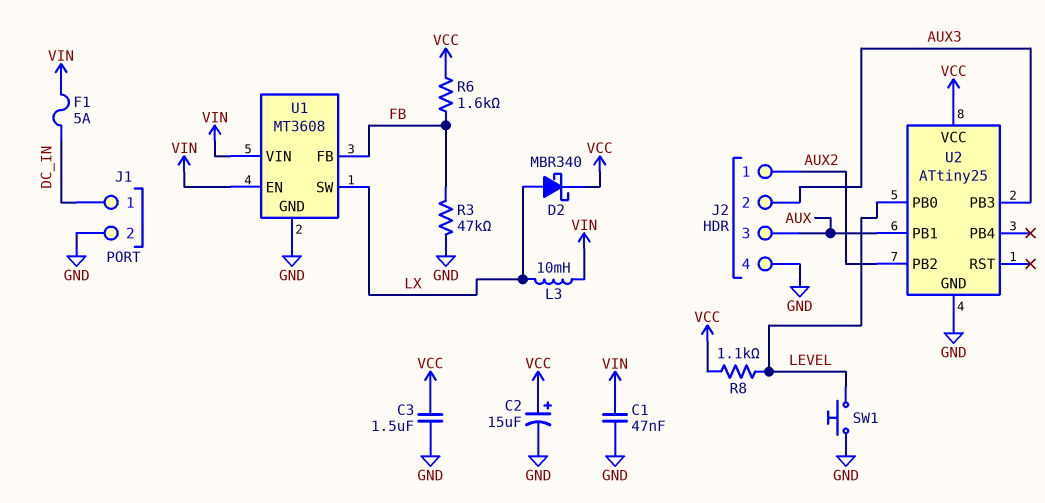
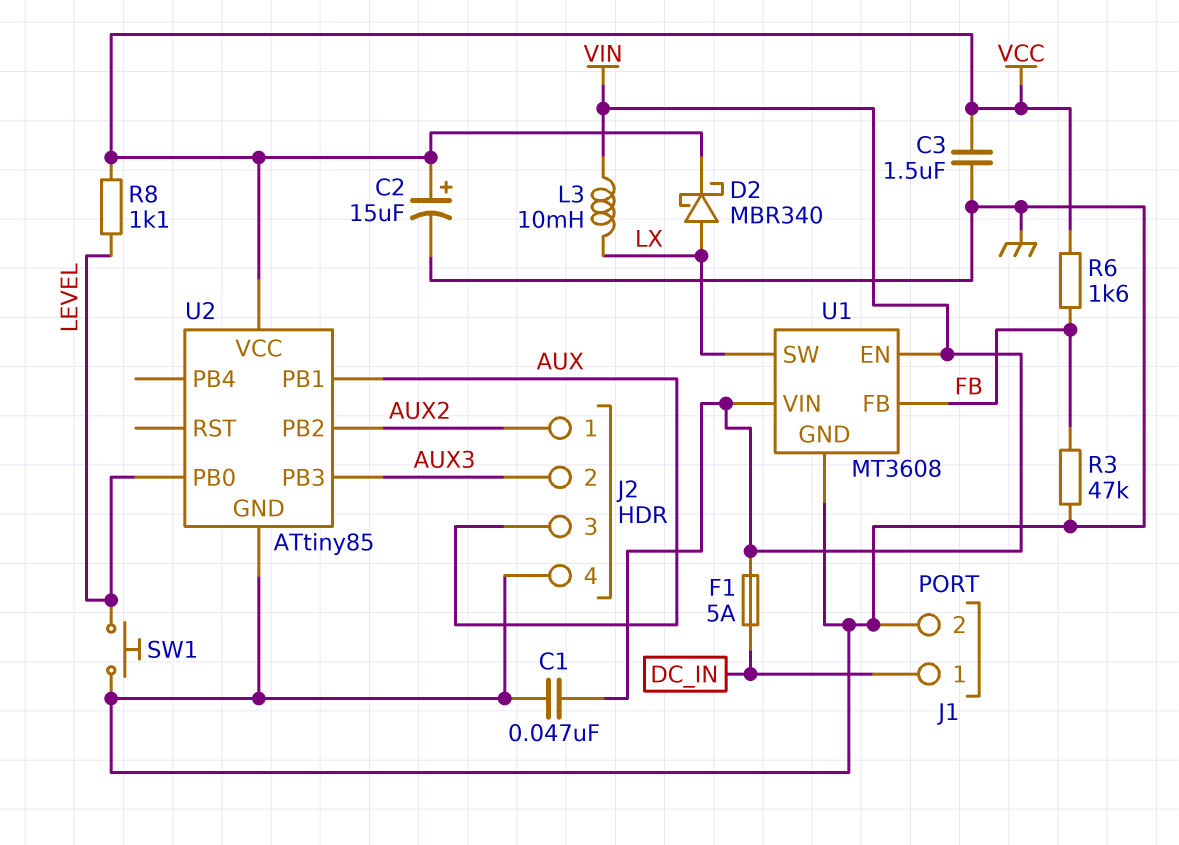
U2: ATtiny25 -> ATtiny85

